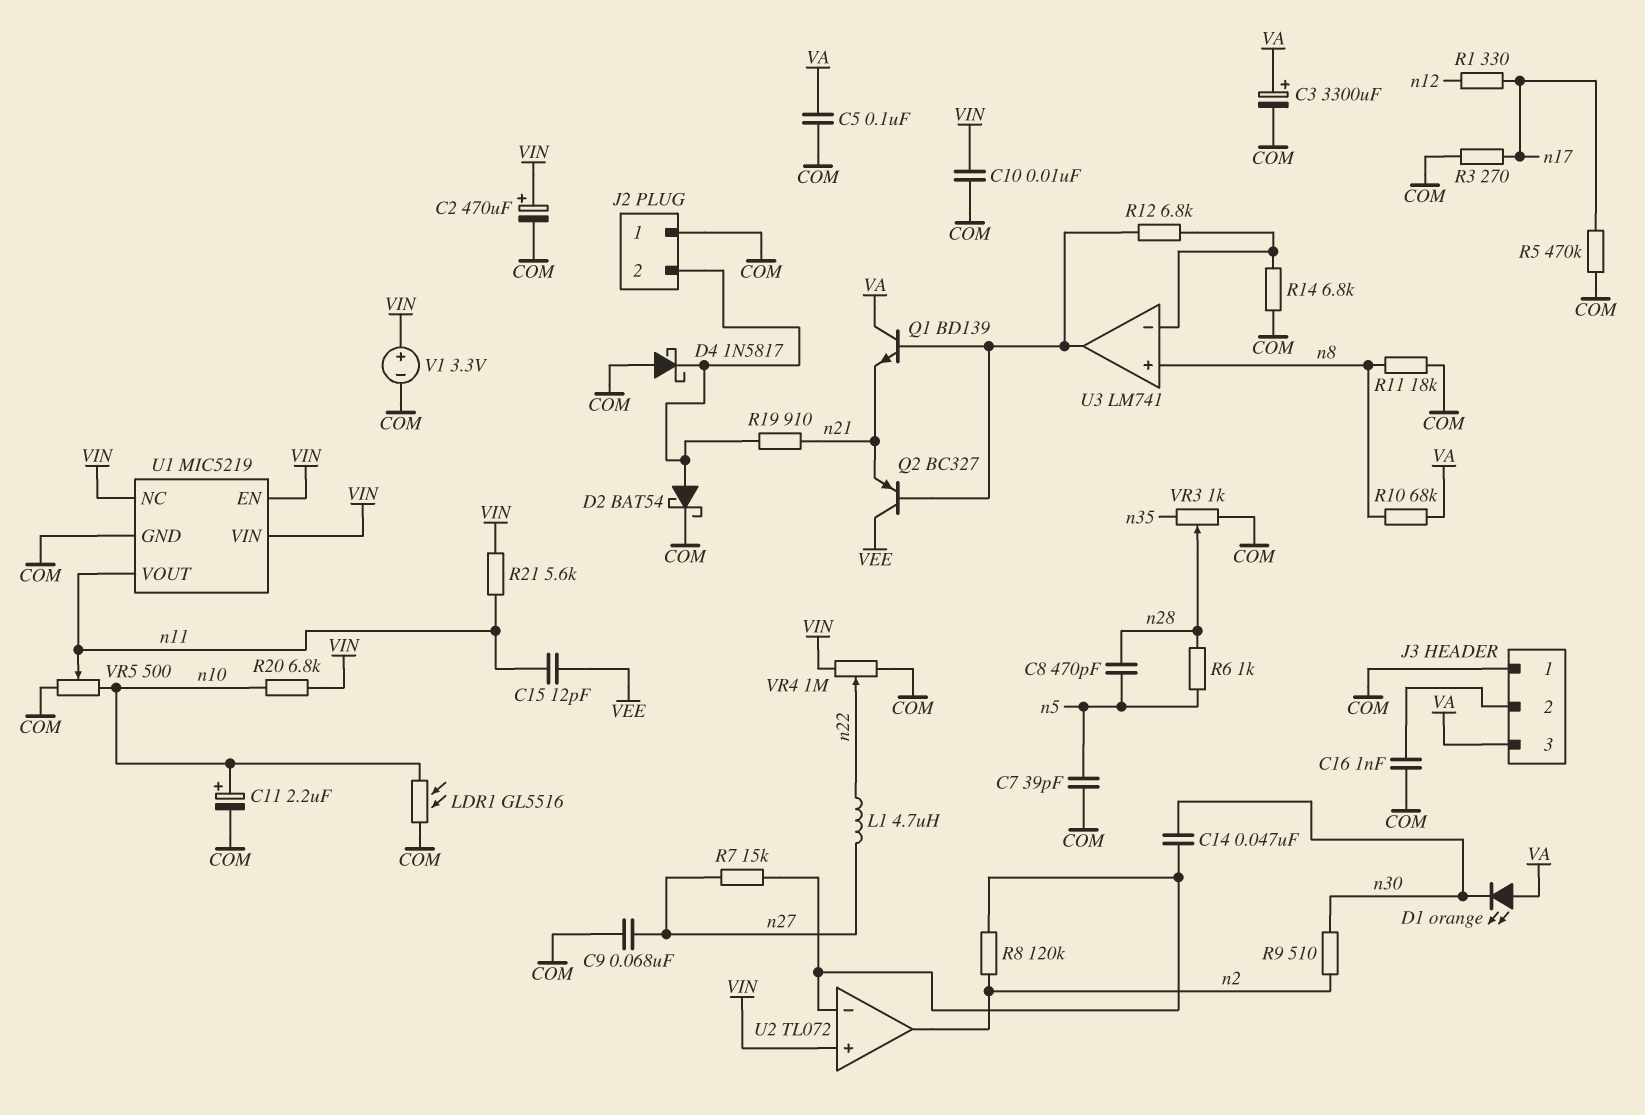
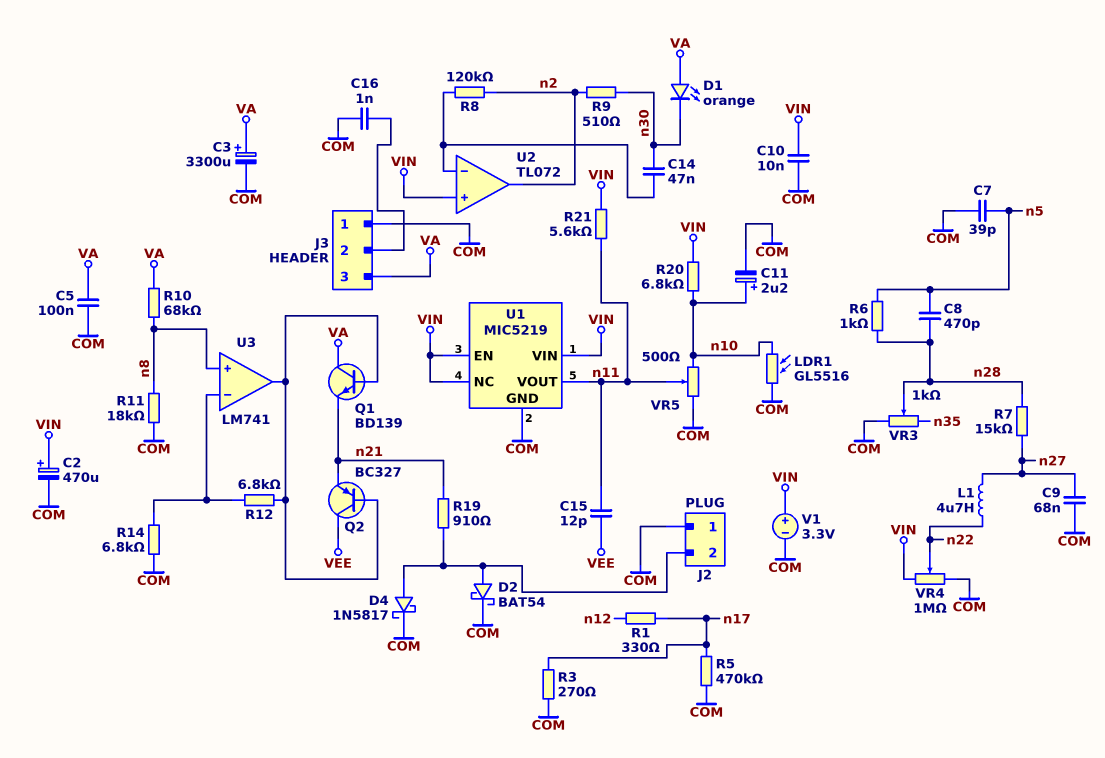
D4: schottky 1N5817 (A COM, K J2/2) -> schottky 1N5817 (A J2/2, K COM)
R7: 15k (U2/in-, n27) -> 15k (n27, n28)

